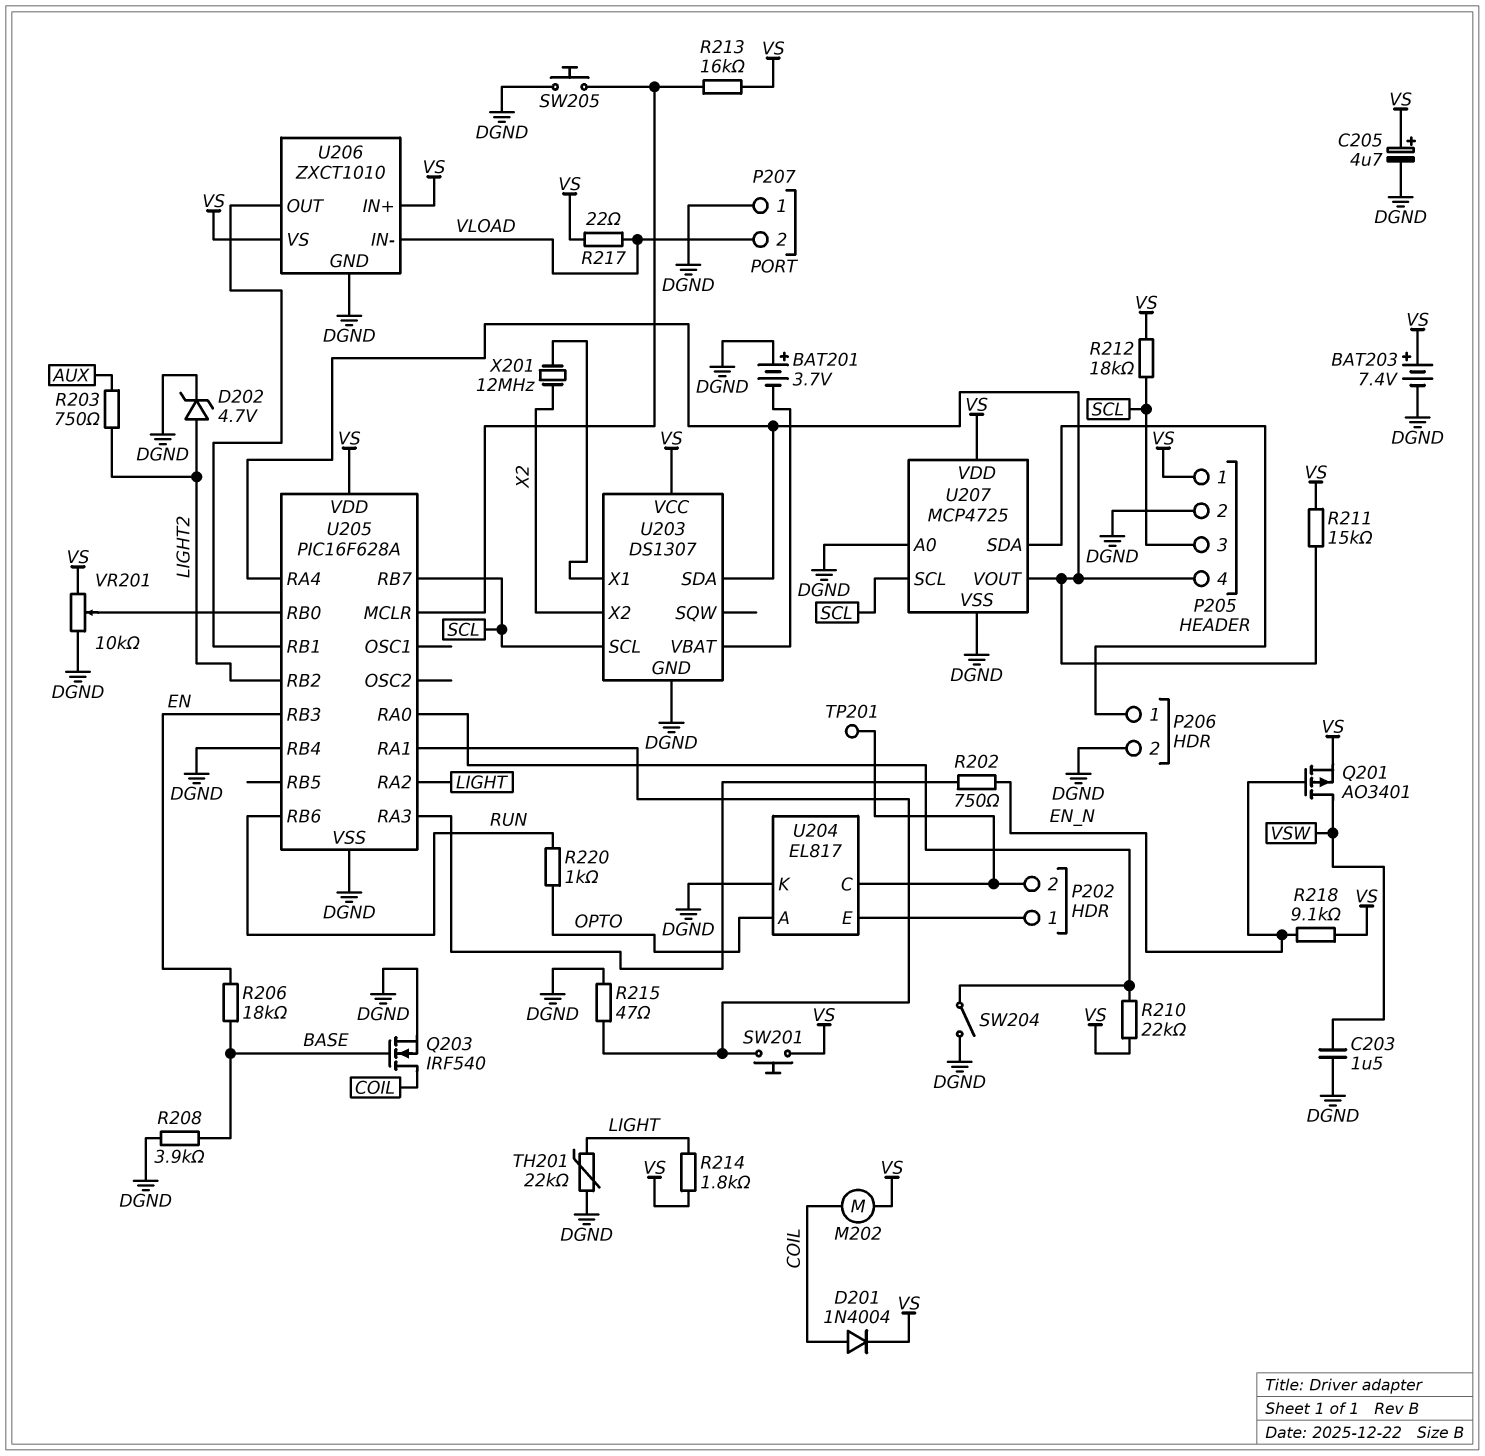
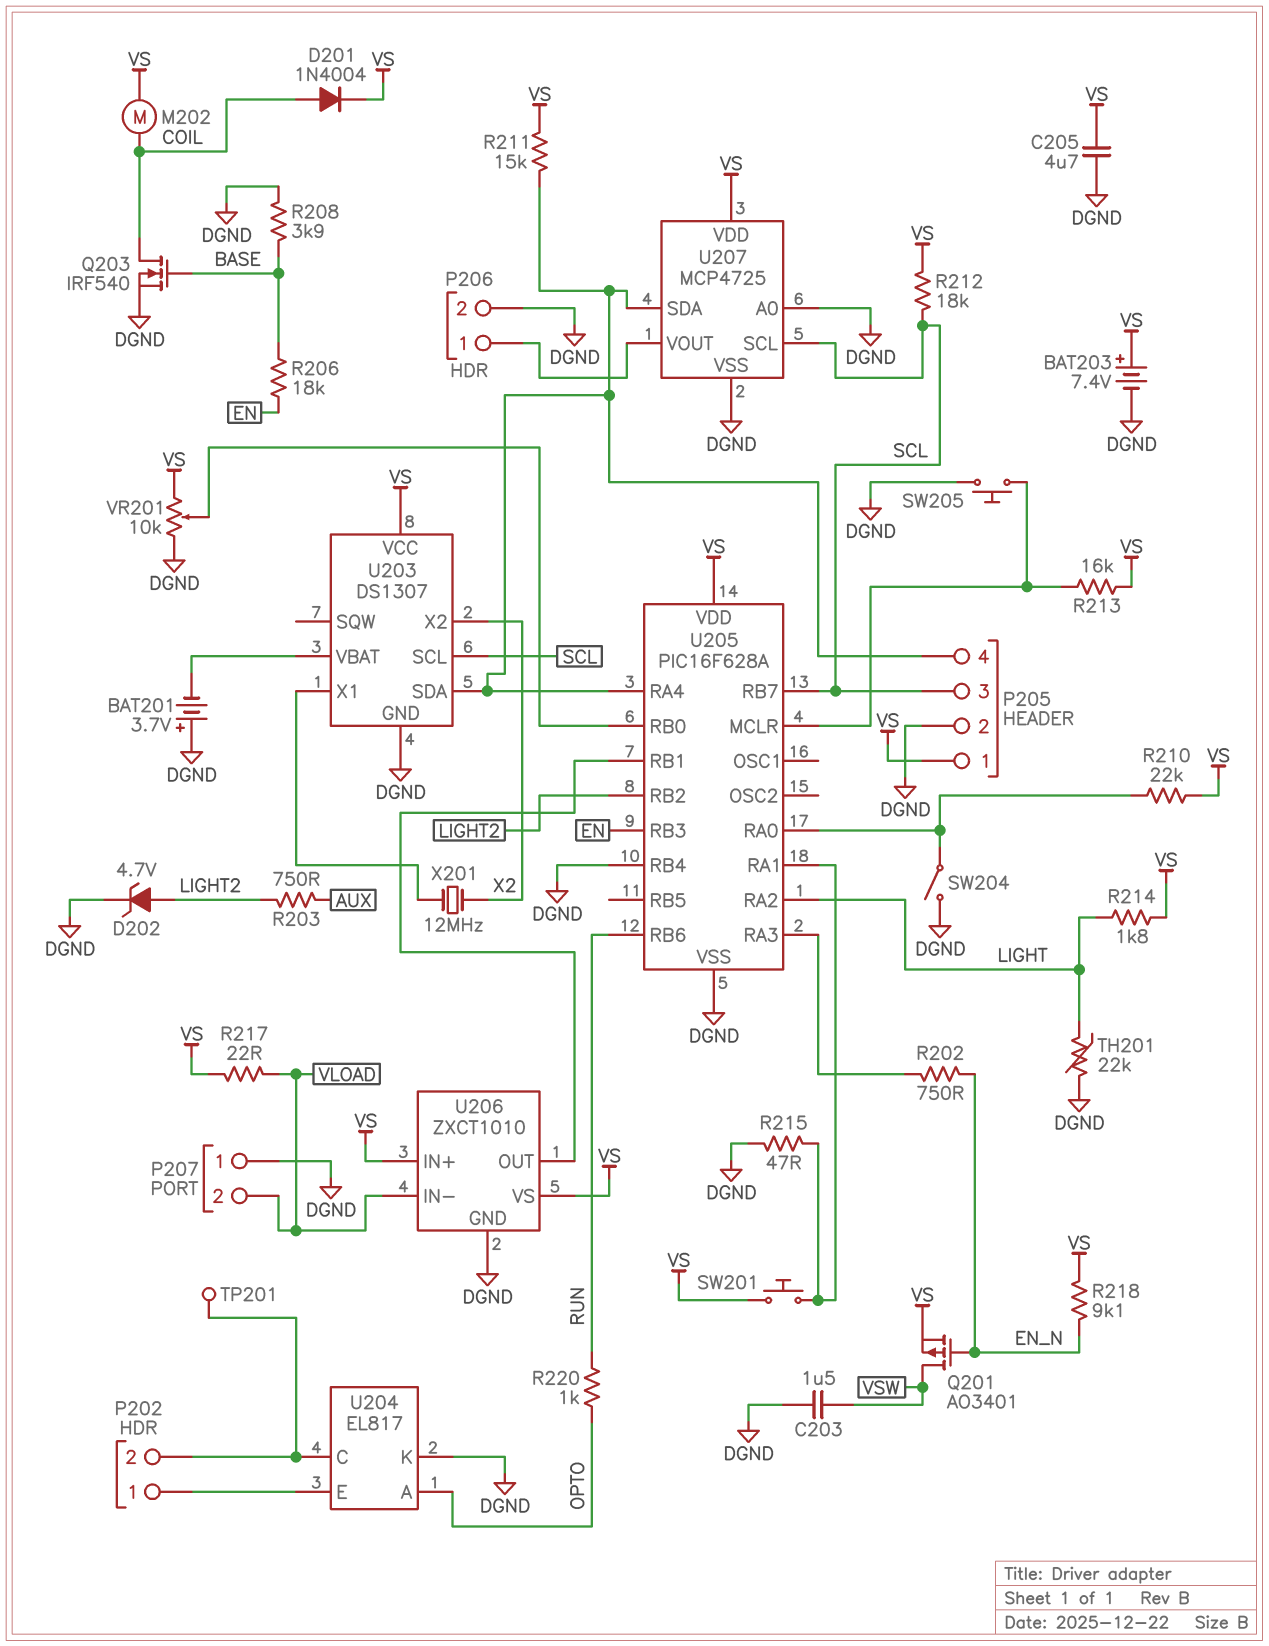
C205: 4.7uF (plus VS, minus DGND) -> 4.7uF (DGND, VS)
U207 pin SDA: P206/1 -> P205/4
U207 pin VOUT: P205/4 -> P206/1

